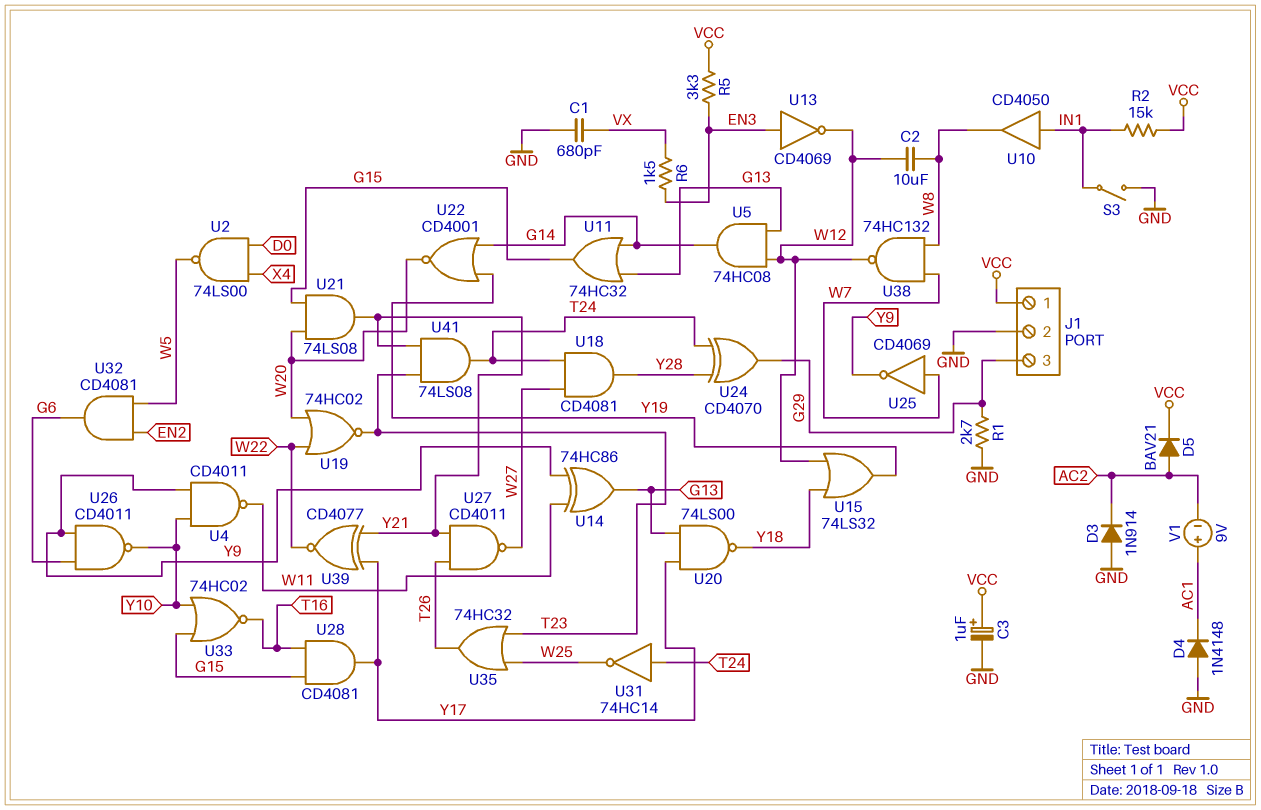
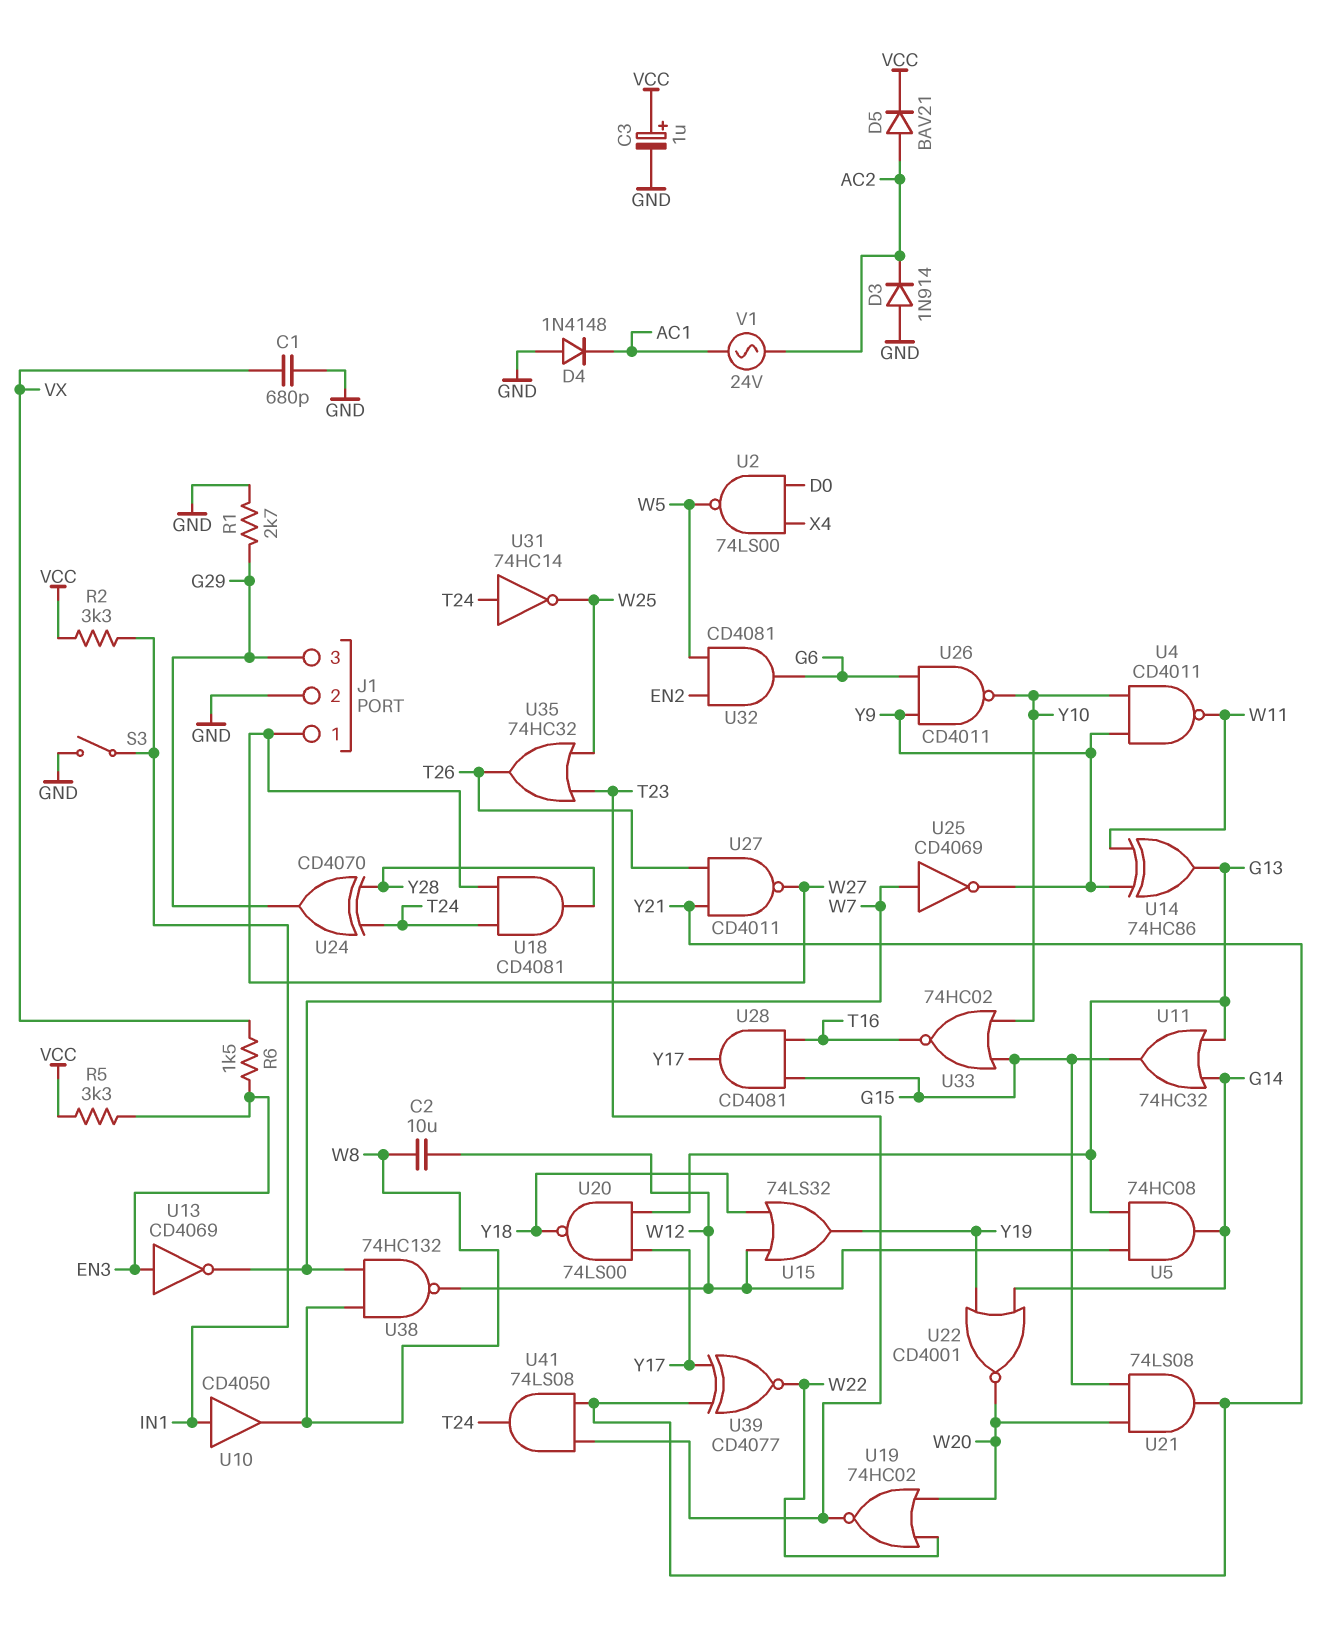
J1 pin 1: VCC -> W27
R2: 15k (IN1, VCC) -> 3.3k (IN1, VCC)
U13: NOT CD4069 (in EN3, out W12) -> NOT CD4069 (in EN3, out W7)
V1: 9V (plus AC1, minus AC2) -> AC 24V (AC1, AC2)

